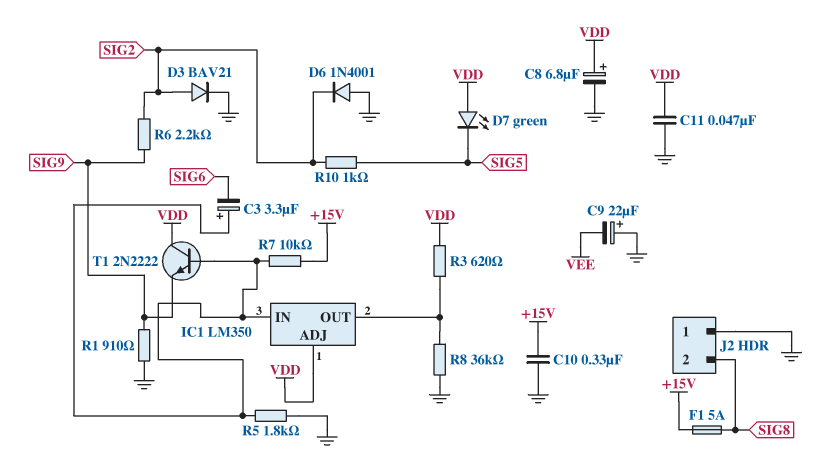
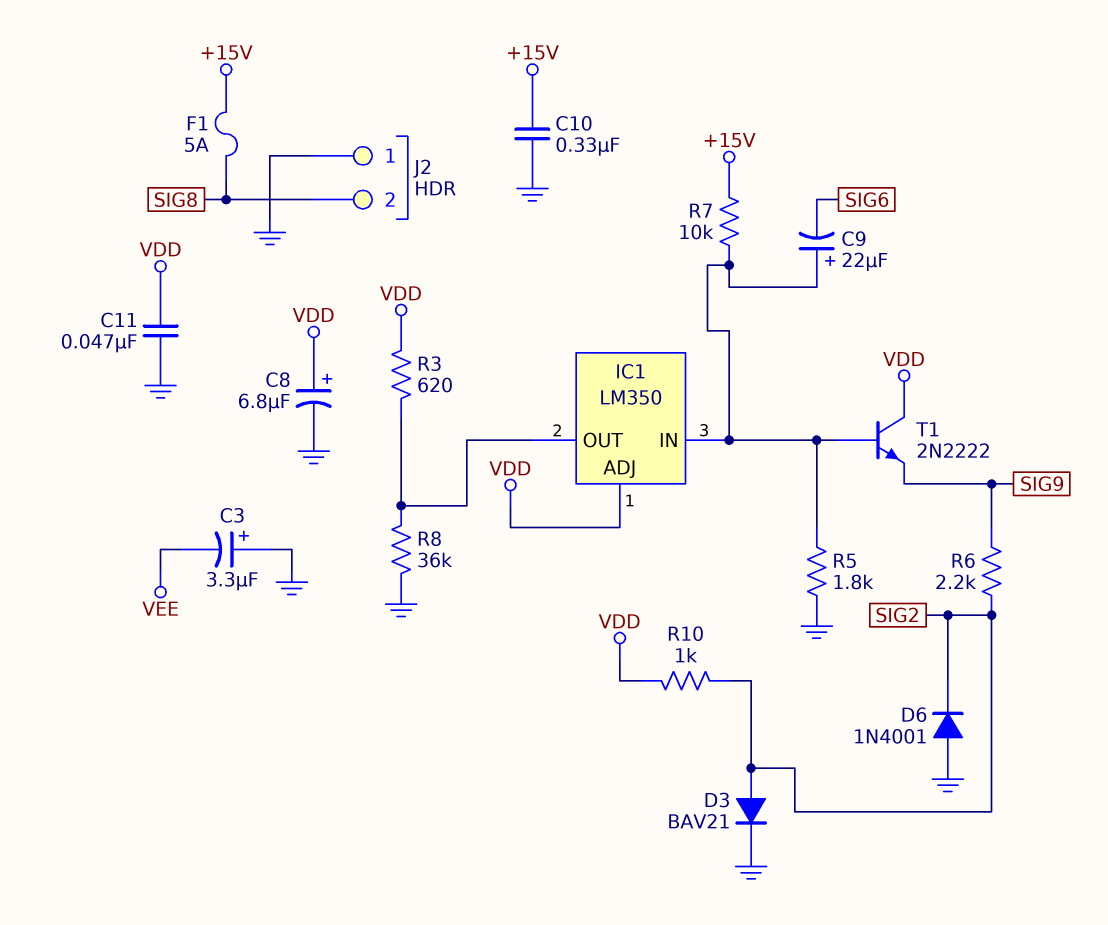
C3: 3.3uF (plus IC1/IN, minus SIG6) -> 3.3uF (plus GND, minus VEE)
C9: 22uF (plus GND, minus VEE) -> 22uF (plus IC1/IN, minus SIG6)
D7: LED green (A VDD, K SIG5) -> none
R1: 910 (GND, SIG9) -> none
R10: 1k (SIG2, SIG5) -> 1k (SIG2, VDD)

